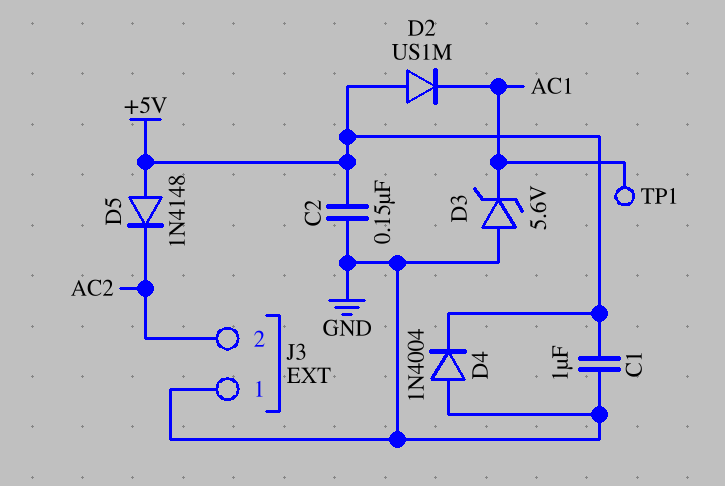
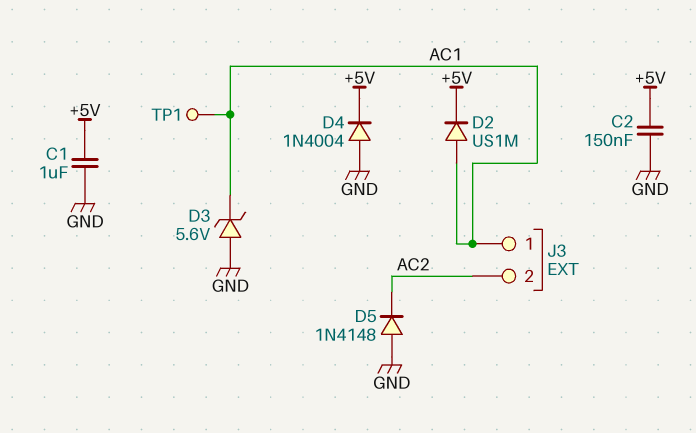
D2: diode US1M (A +5V, K AC1) -> diode US1M (A AC1, K +5V)
D5: diode 1N4148 (A +5V, K AC2) -> diode 1N4148 (A GND, K AC2)
J3 pin 1: GND -> AC1

